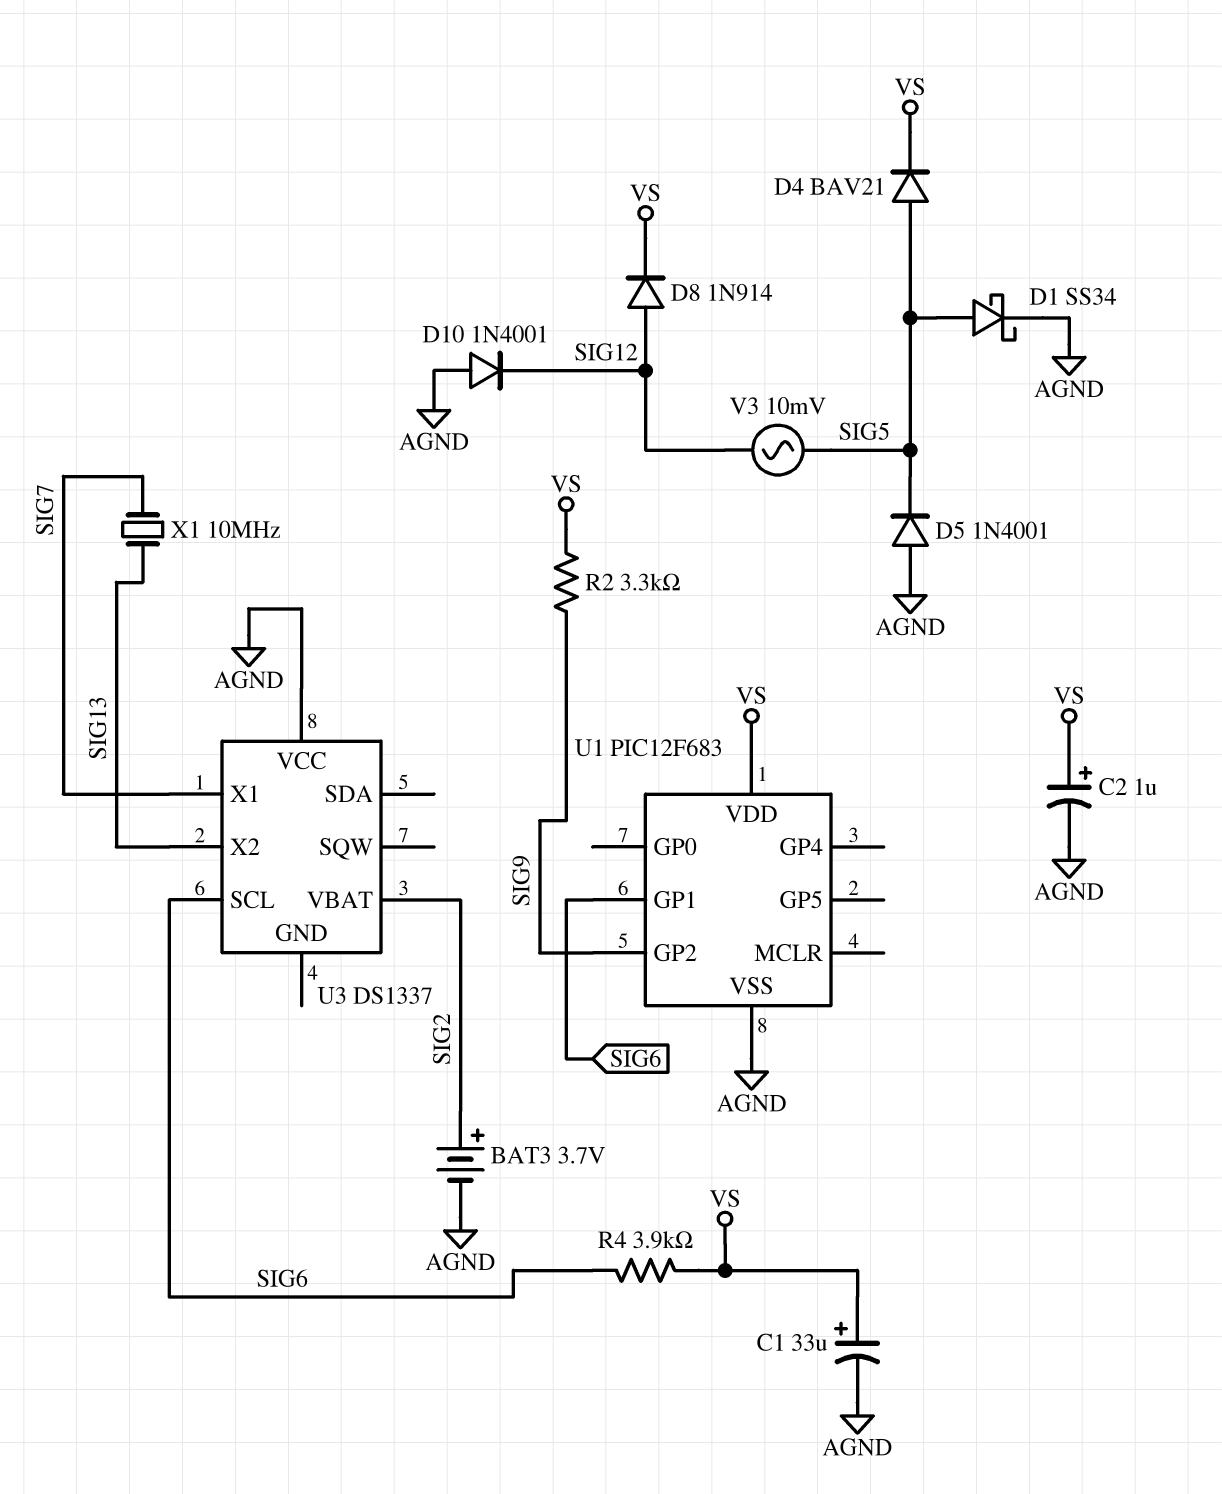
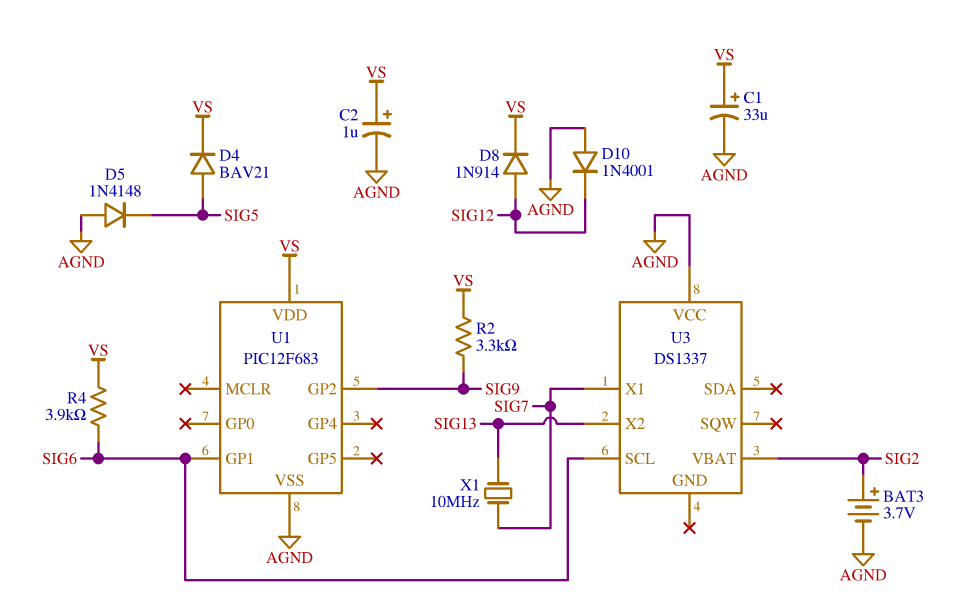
D1: schottky SS34 (A SIG5, K AGND) -> none
D5: diode 1N4001 (A AGND, K SIG5) -> diode 1N4148 (A AGND, K SIG5)
V3: AC 10mV (SIG5, SIG12) -> none

